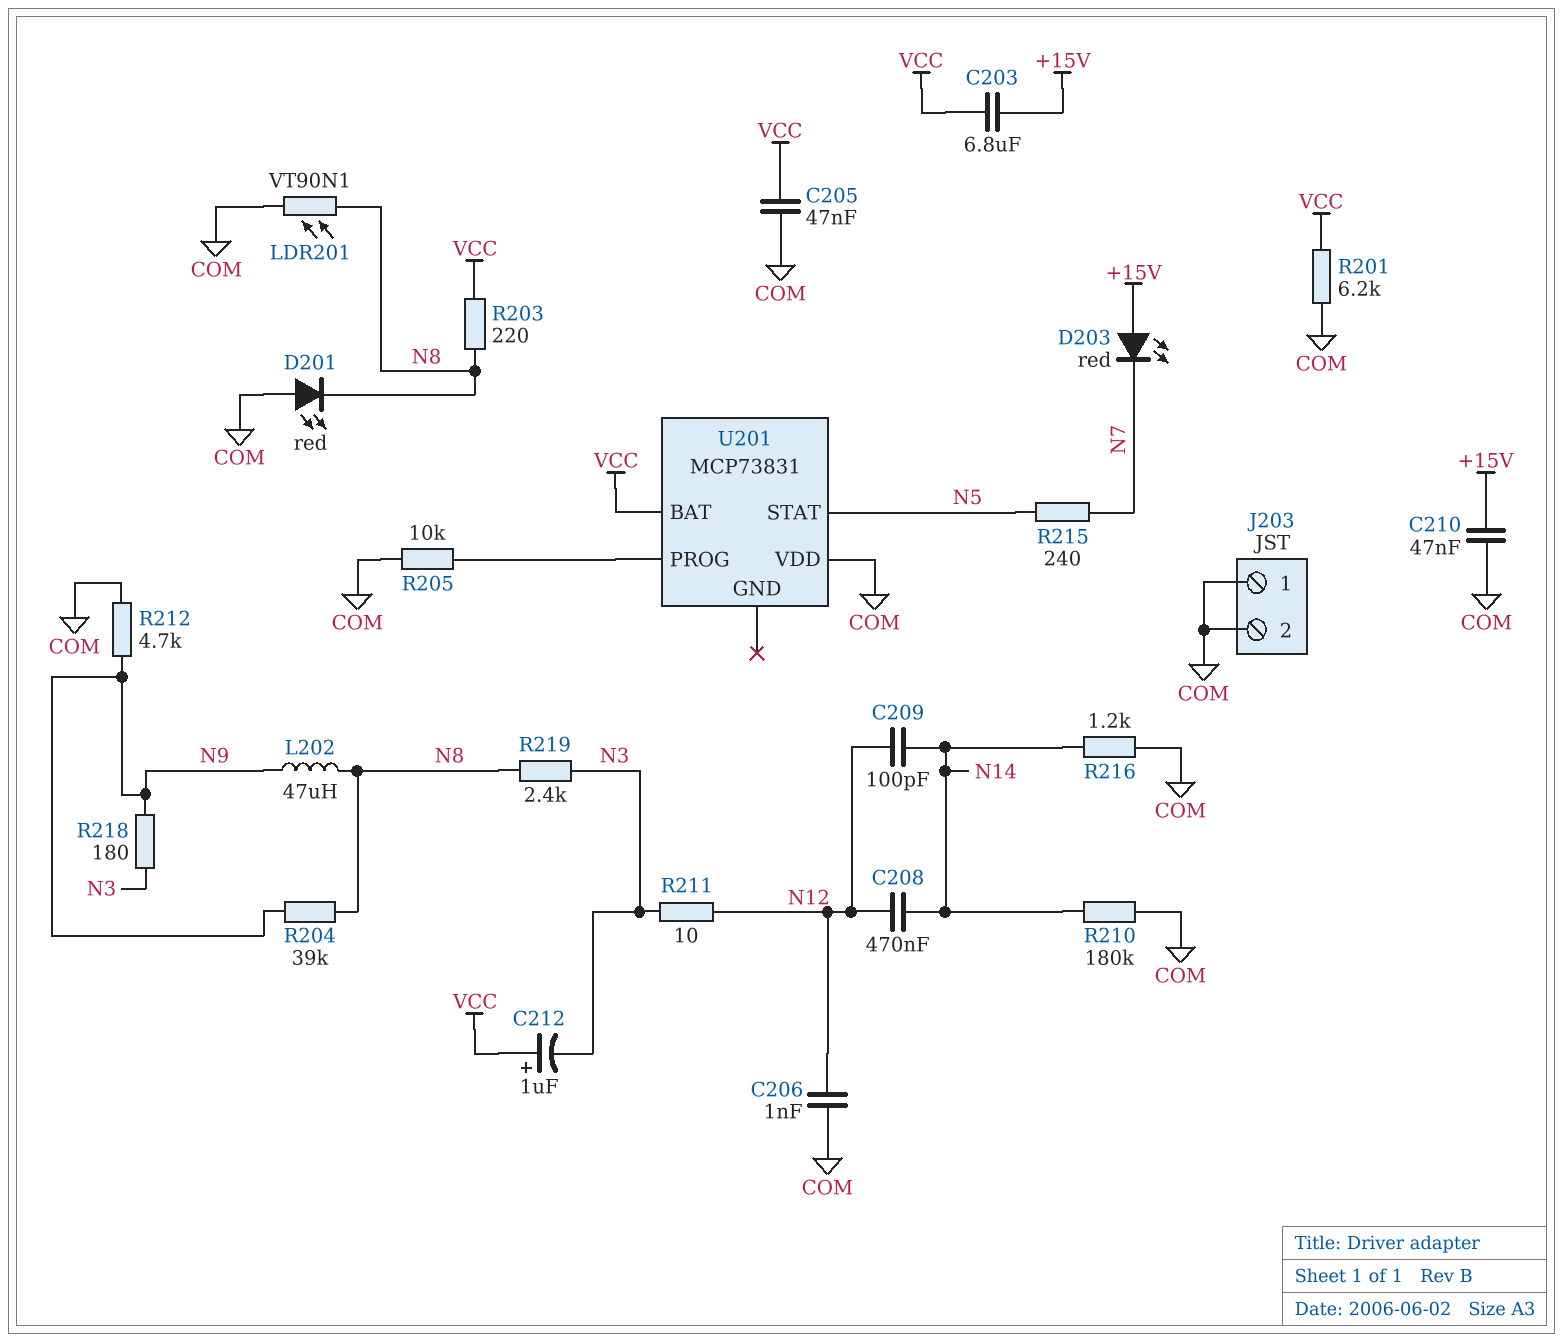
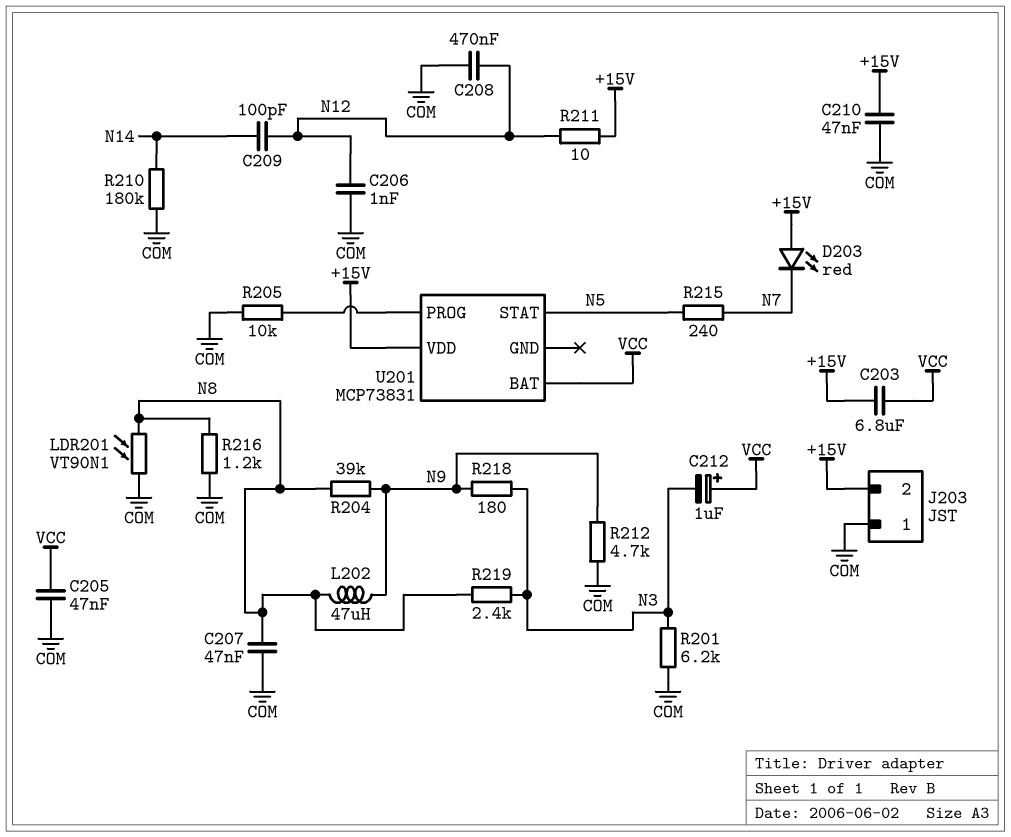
C207: none -> 47nF (COM, N8)
C208: 470nF (N12, N14) -> 470nF (COM, N12)
D201: LED red (A COM, K N8) -> none
J203 pin 2: COM -> +15V
R201: 6.2k (COM, VCC) -> 6.2k (COM, N3)
R203: 220 (N8, VCC) -> none
R211: 10 (N3, N12) -> 10 (+15V, N12)
R216: 1.2k (COM, N14) -> 1.2k (COM, N8)
U201 pin VDD: COM -> +15V

